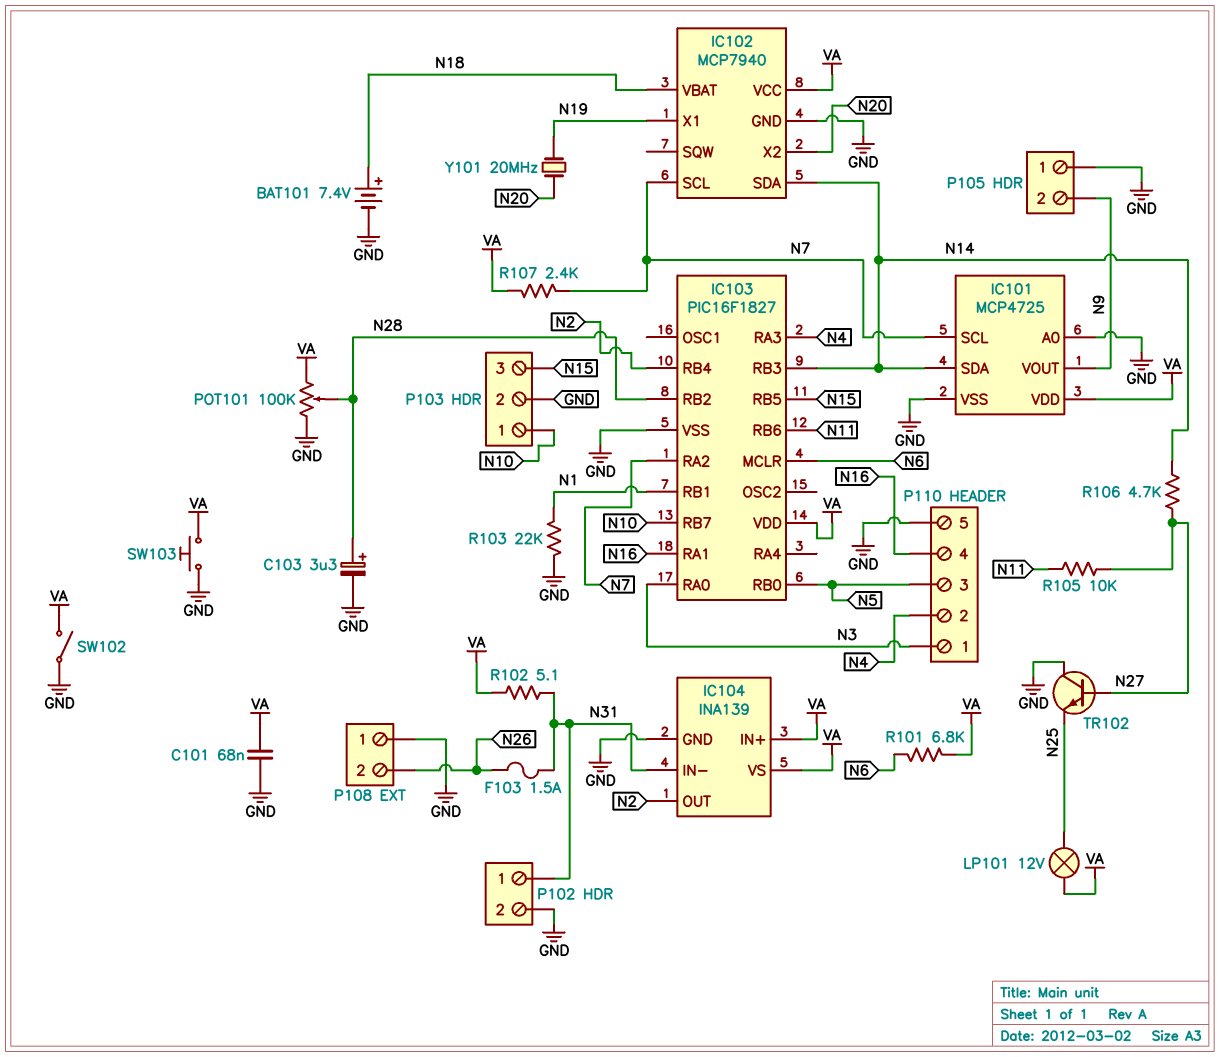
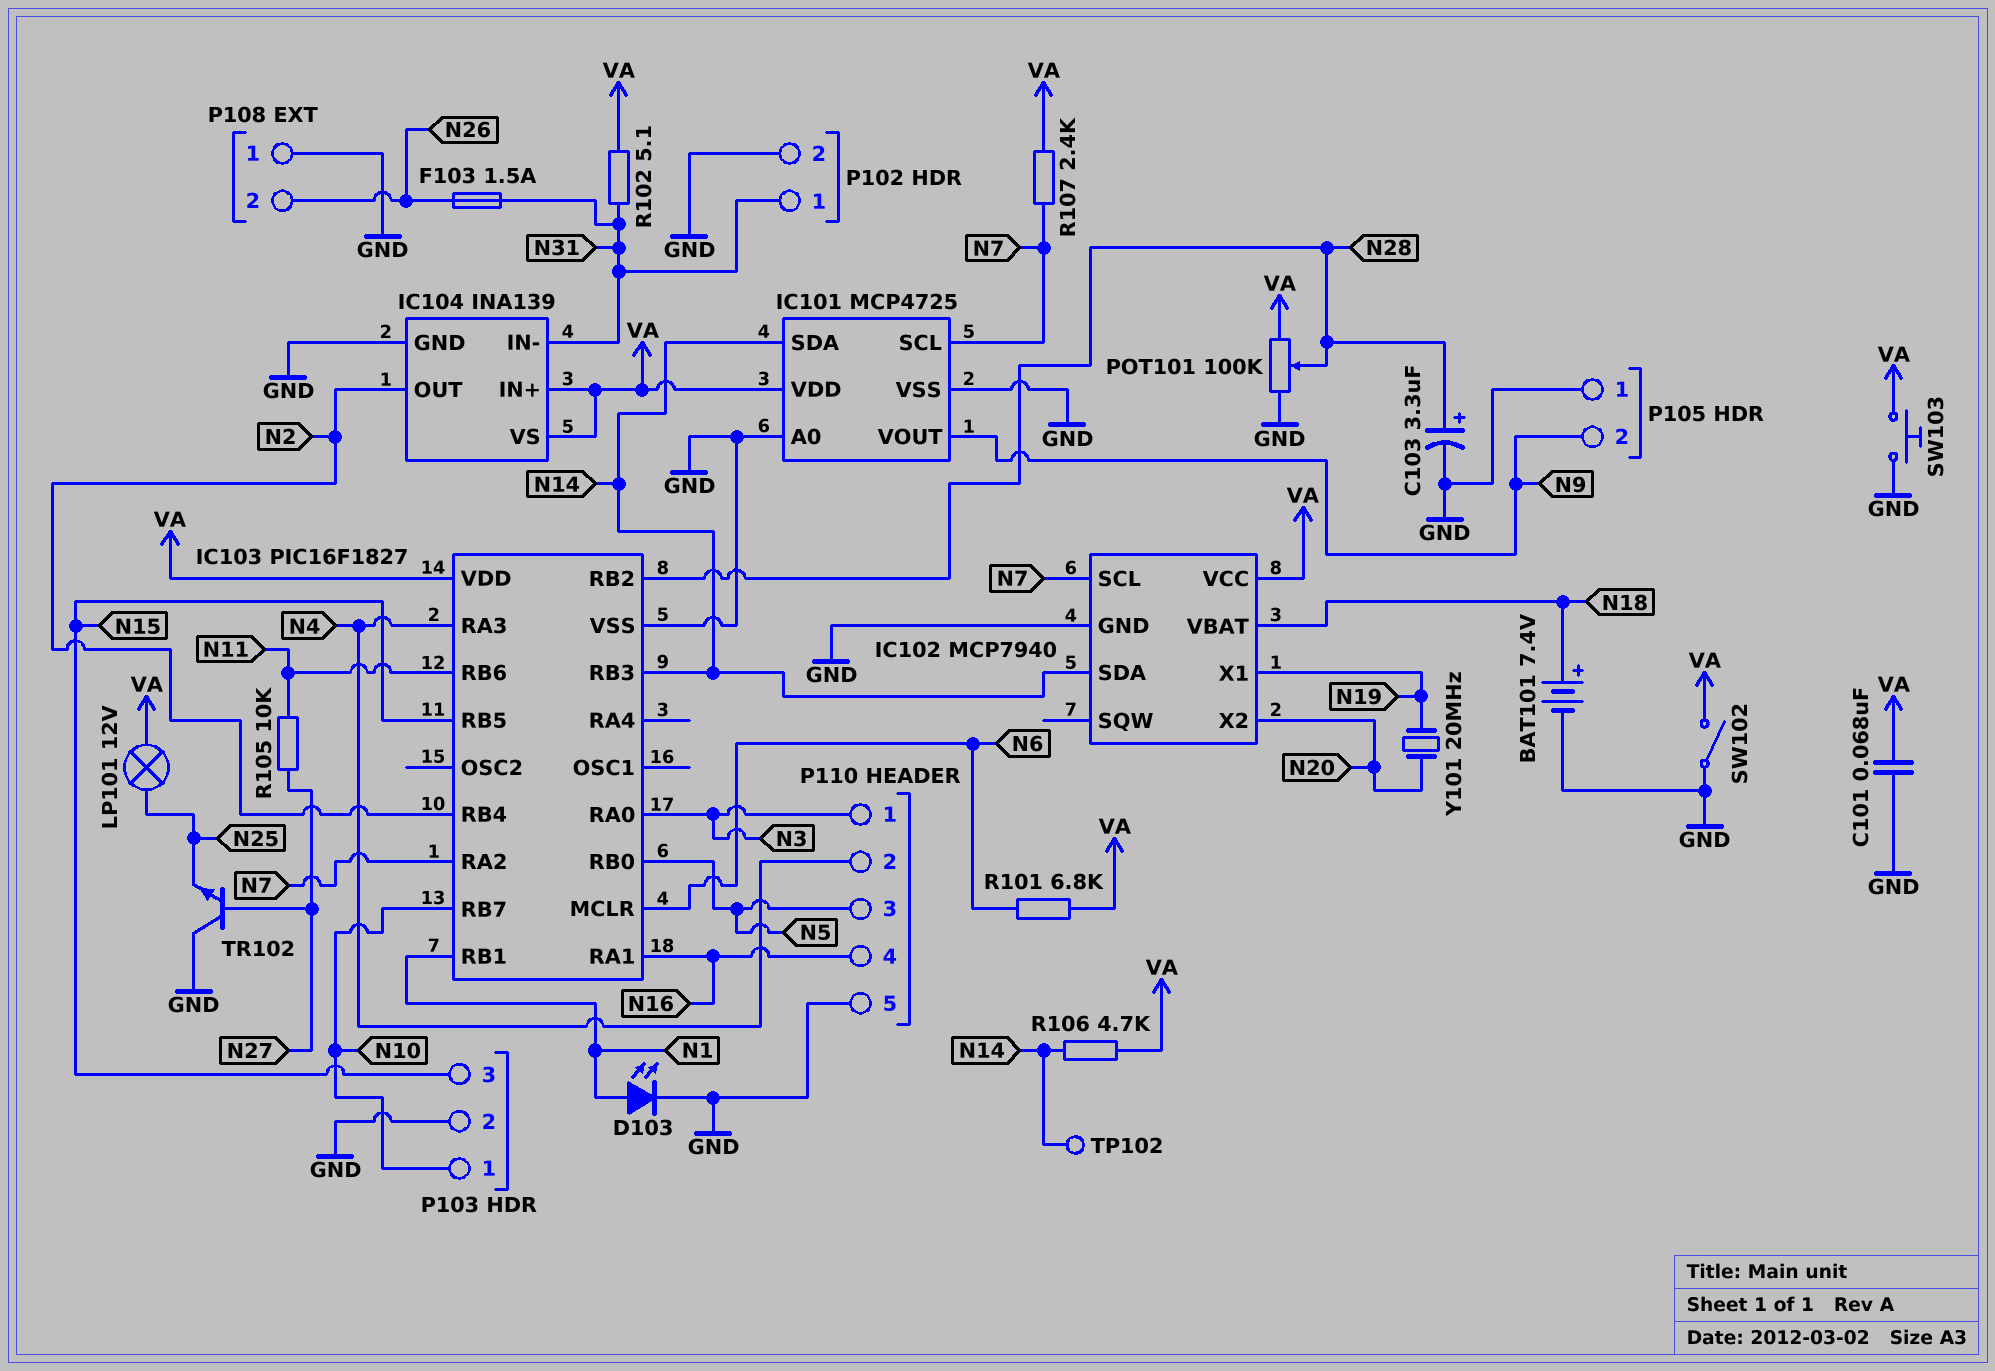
D103: none -> LED (A N1, K GND)
R103: 22k (GND, N1) -> none
R106: 4.7k (N14, N27) -> 4.7k (N14, VA)
TP102: none -> test point (N14)

